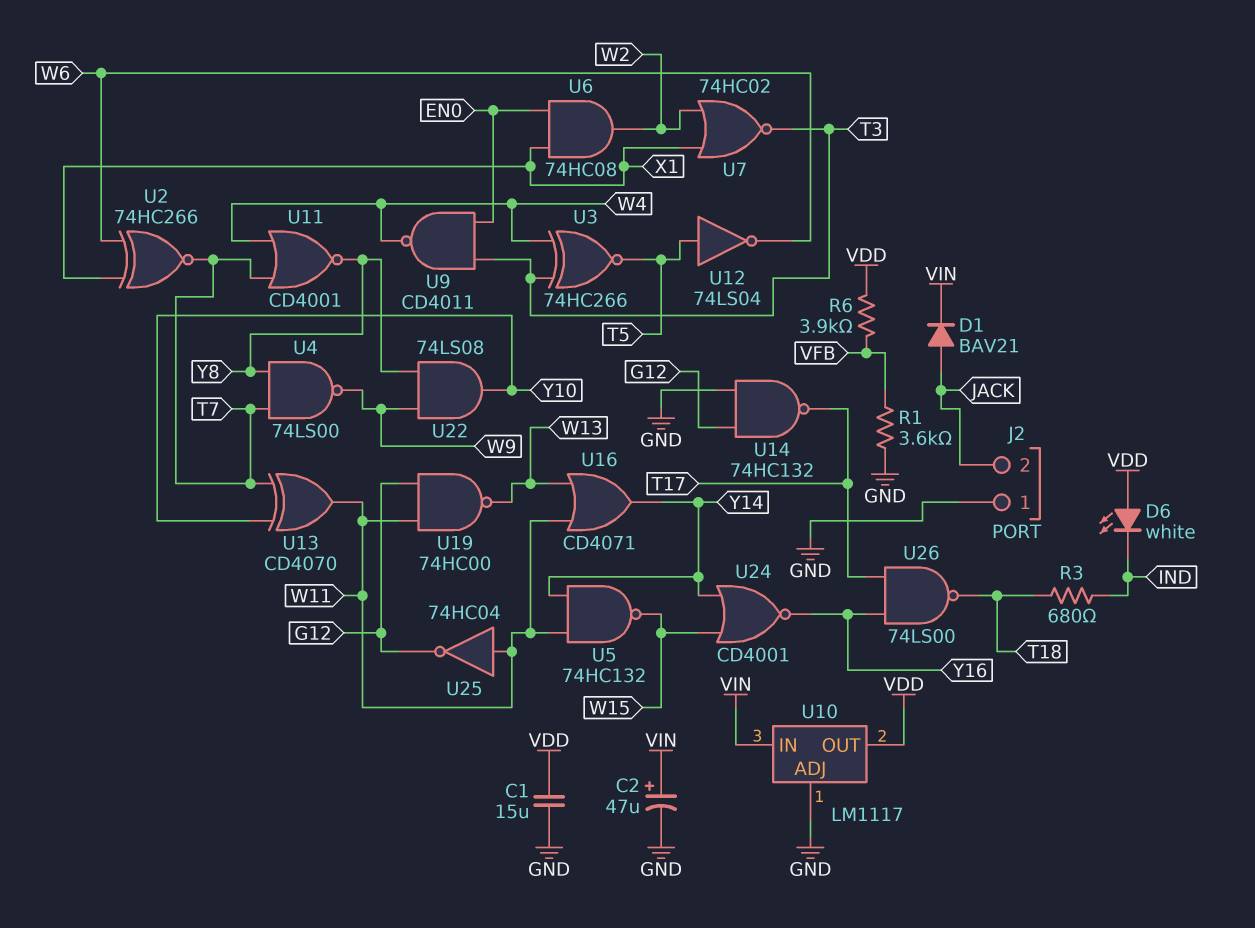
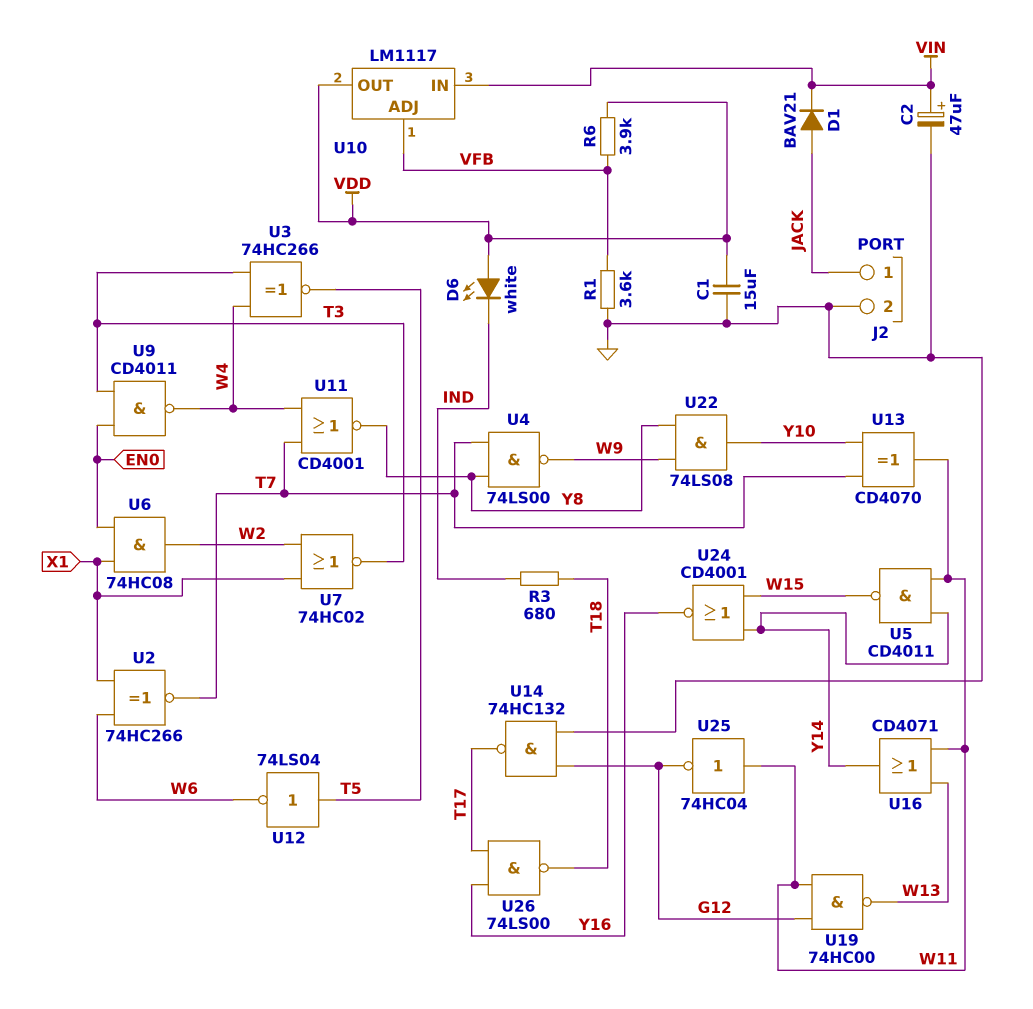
J2 pin 1: GND -> JACK
J2 pin 2: JACK -> GND
U5: NAND 74HC132 (in W11, in Y14, out W15) -> NAND CD4011 (in W11, in Y14, out W15)
U10 pin ADJ: GND -> VFB

